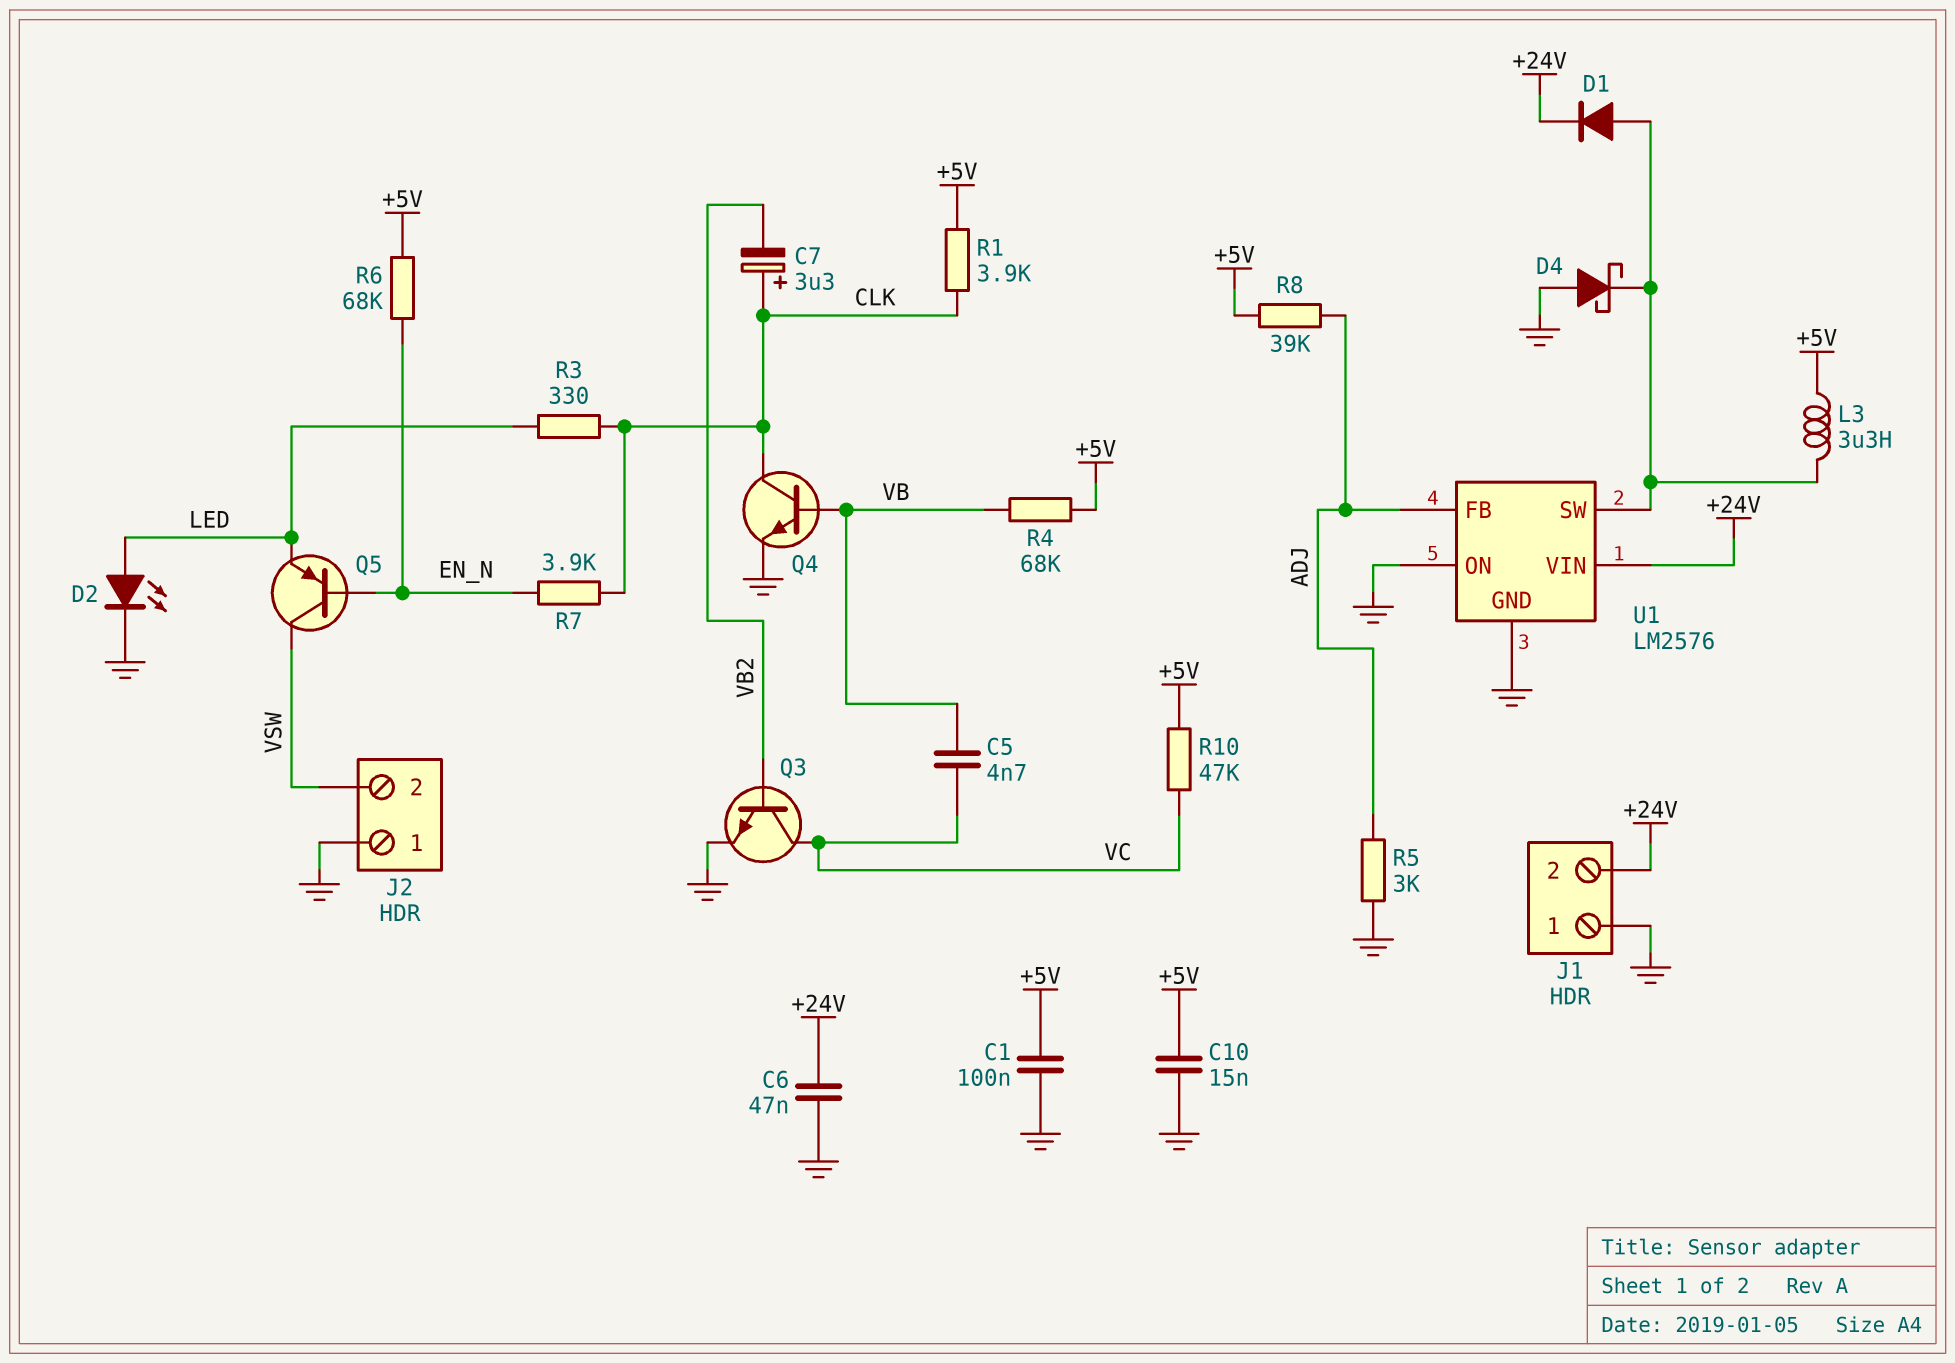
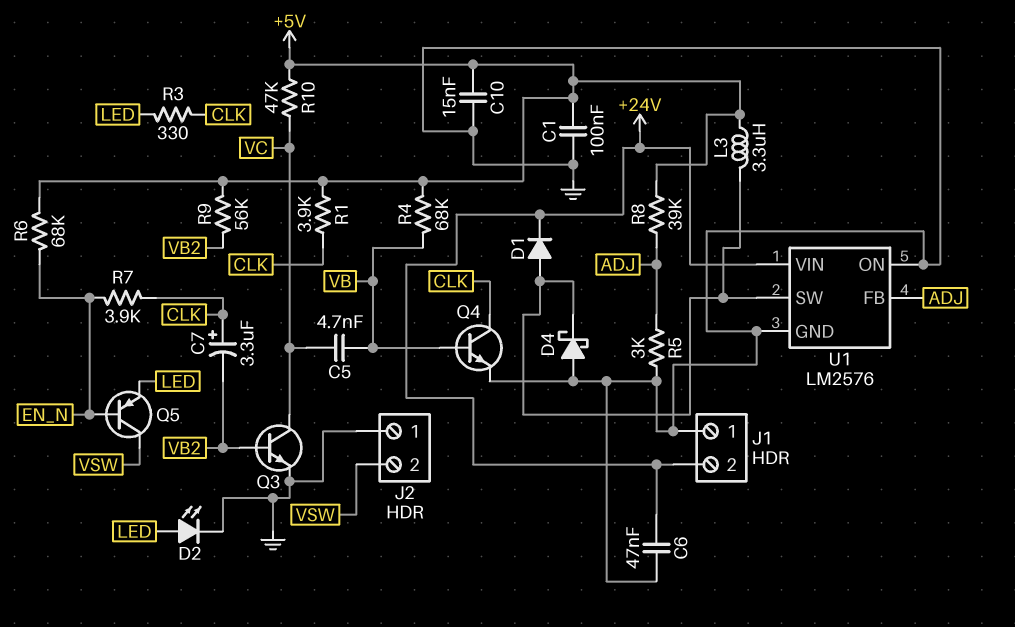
R9: none -> 56k (+5V, VB2)

